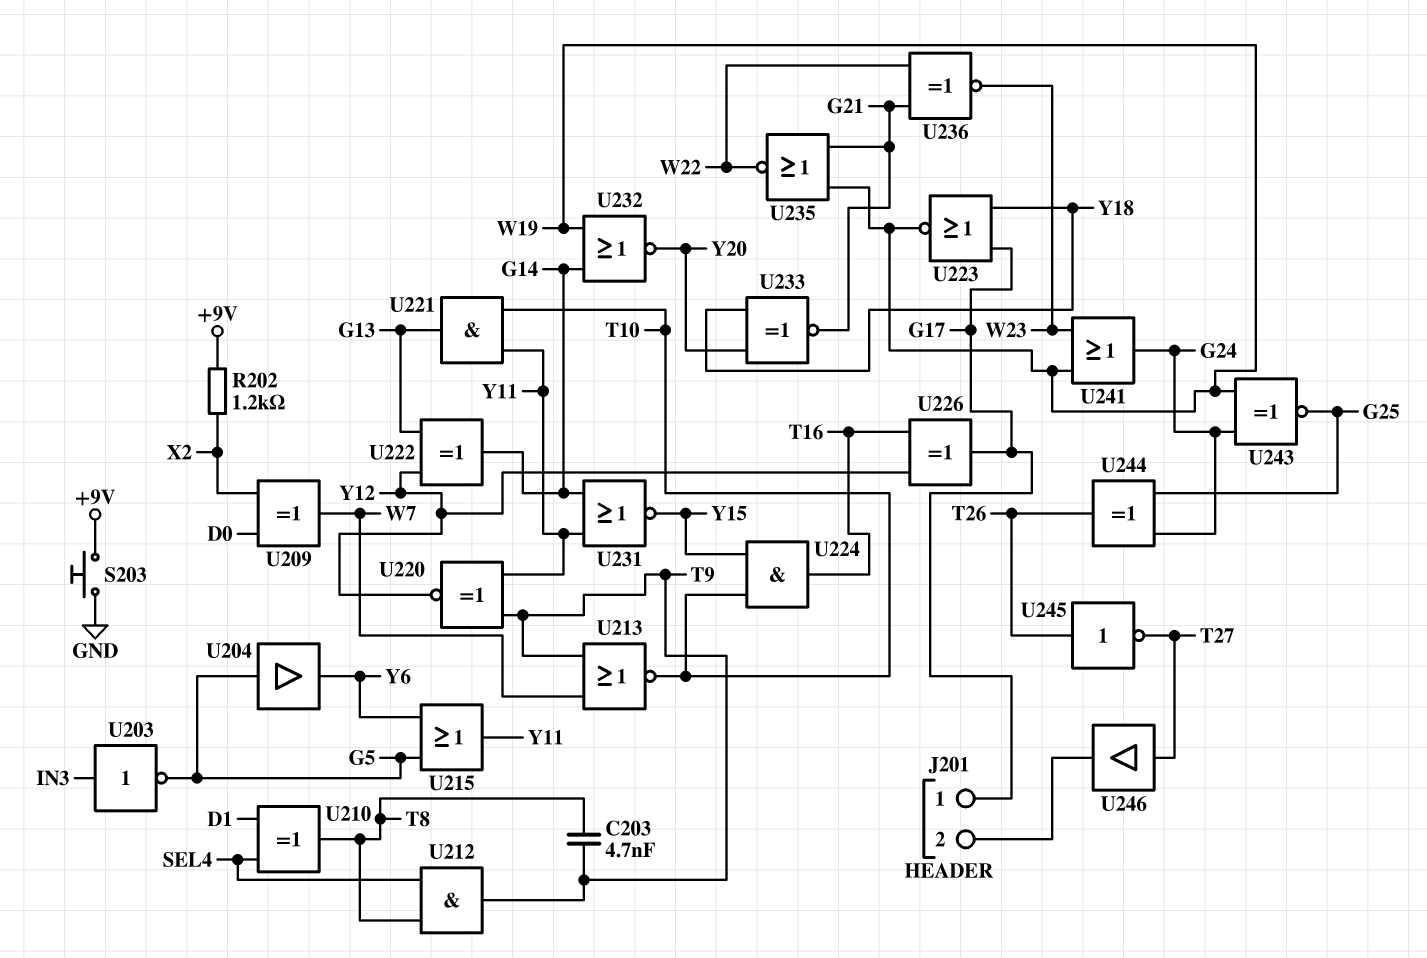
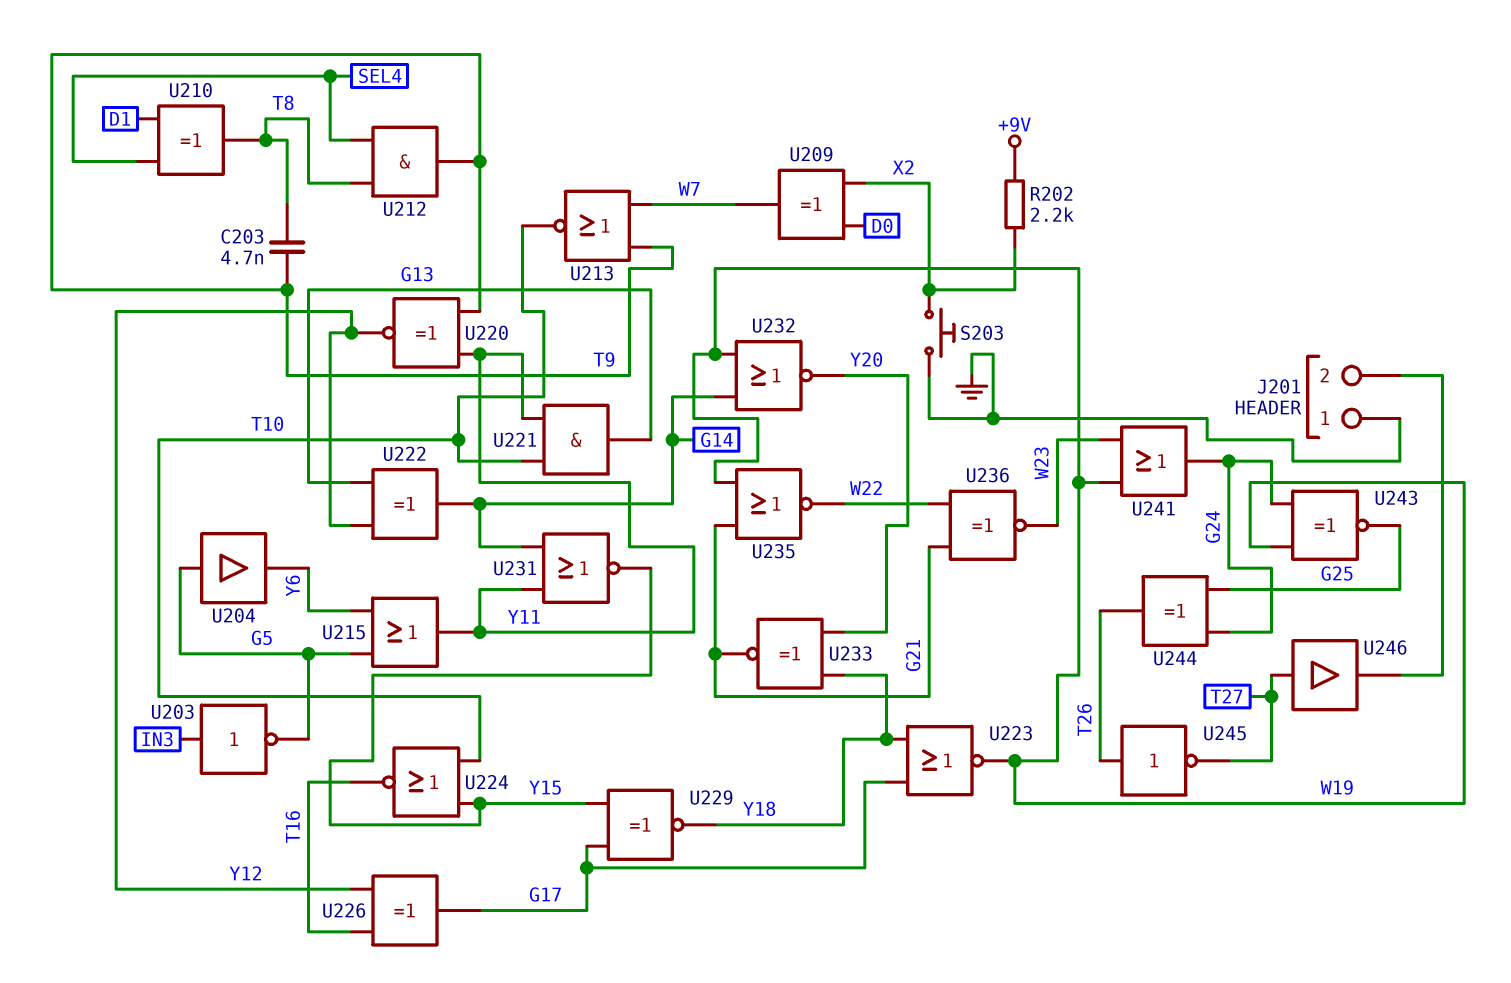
J201 pin 1: G17 -> GND
R202: 1.2k (+9V, X2) -> 2.2k (+9V, X2)
S203: button (+9V, GND) -> button (GND, X2)
U224: AND (in T10, in Y15, out T16) -> NOR (in T10, in Y15, out T16)
U229: none -> XNOR (in G17, in Y15, out Y18)

